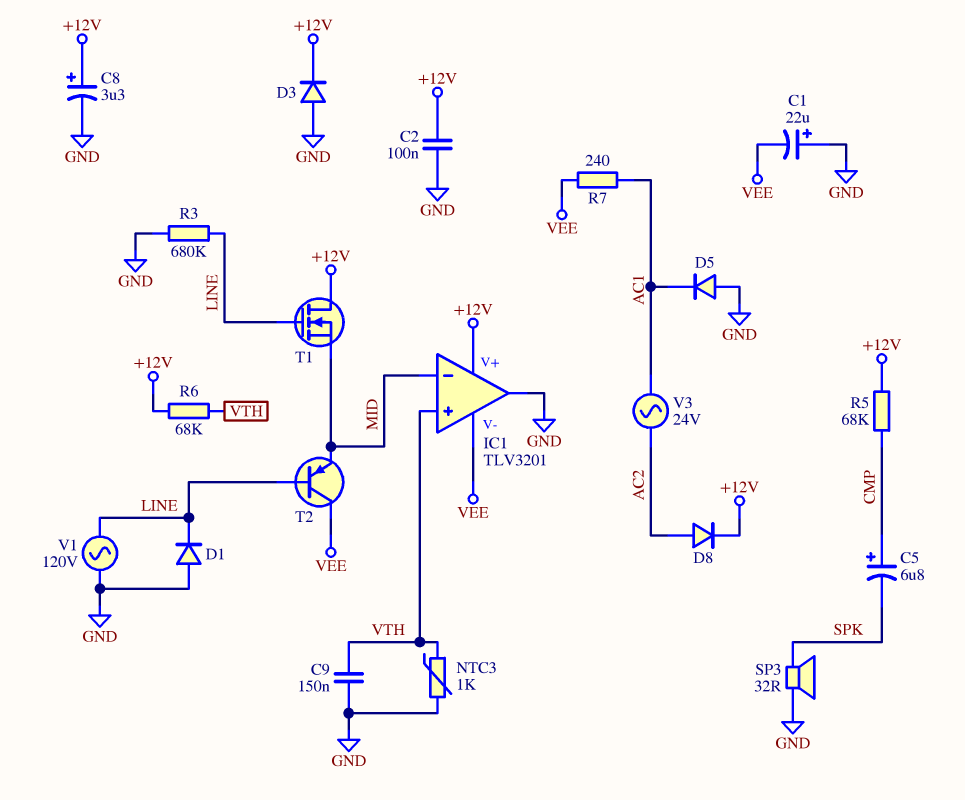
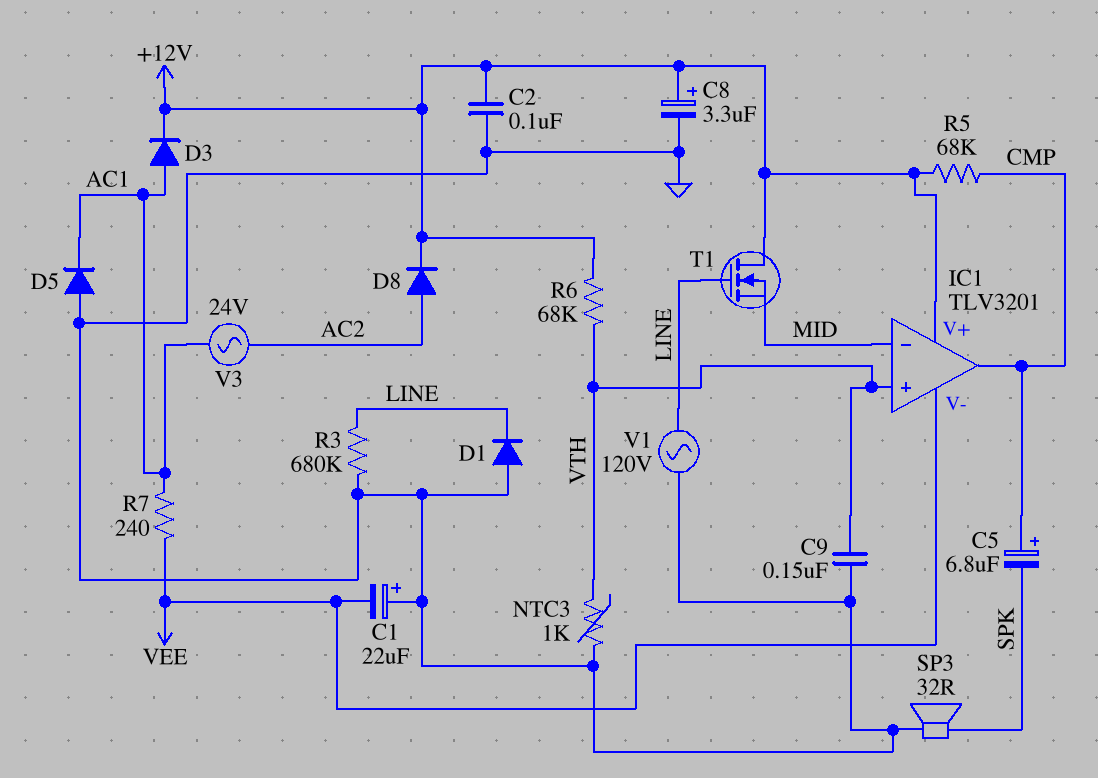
D3: diode (A GND, K +12V) -> diode (A AC1, K +12V)
IC1 pin out: GND -> CMP
T2: PNP (B LINE, C VEE, E MID) -> none

